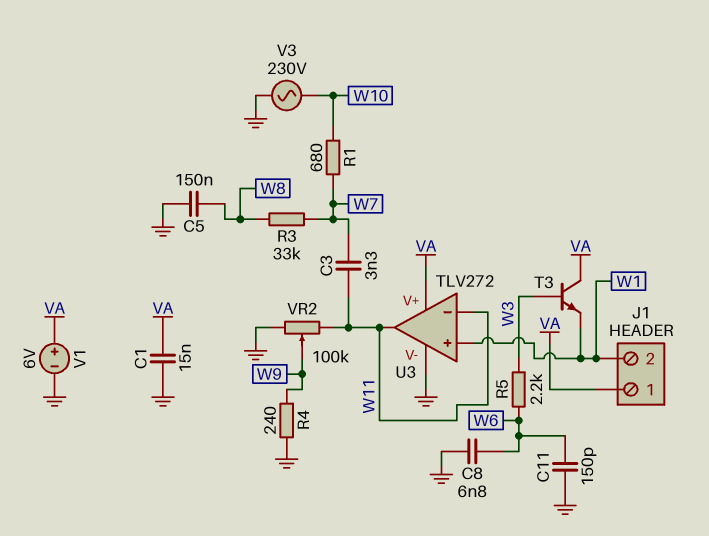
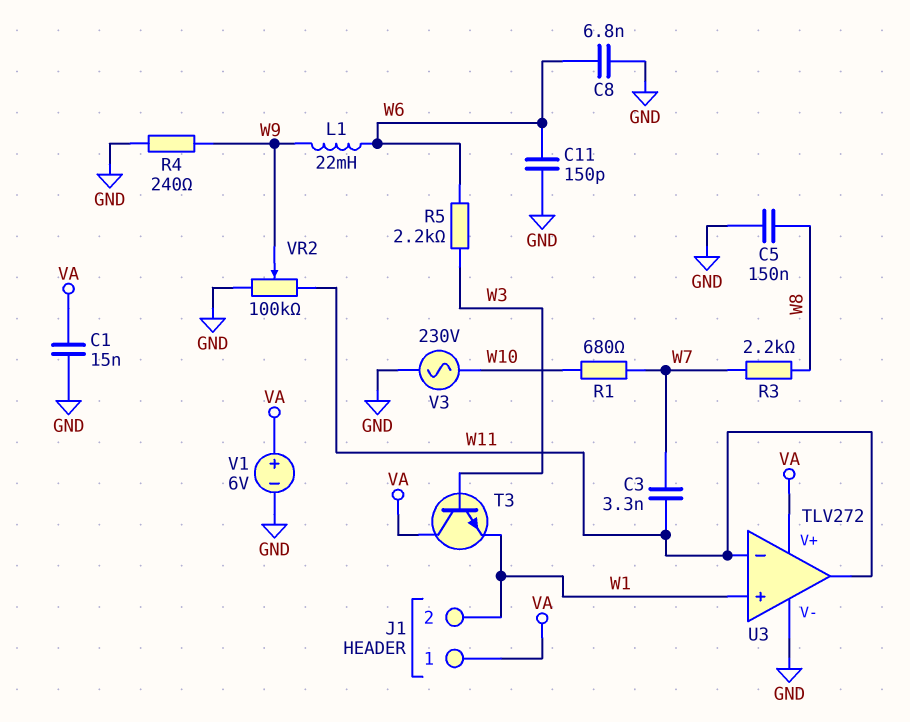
L1: none -> 22mH (W6, W9)
R3: 33k (W7, W8) -> 2.2k (W7, W8)

